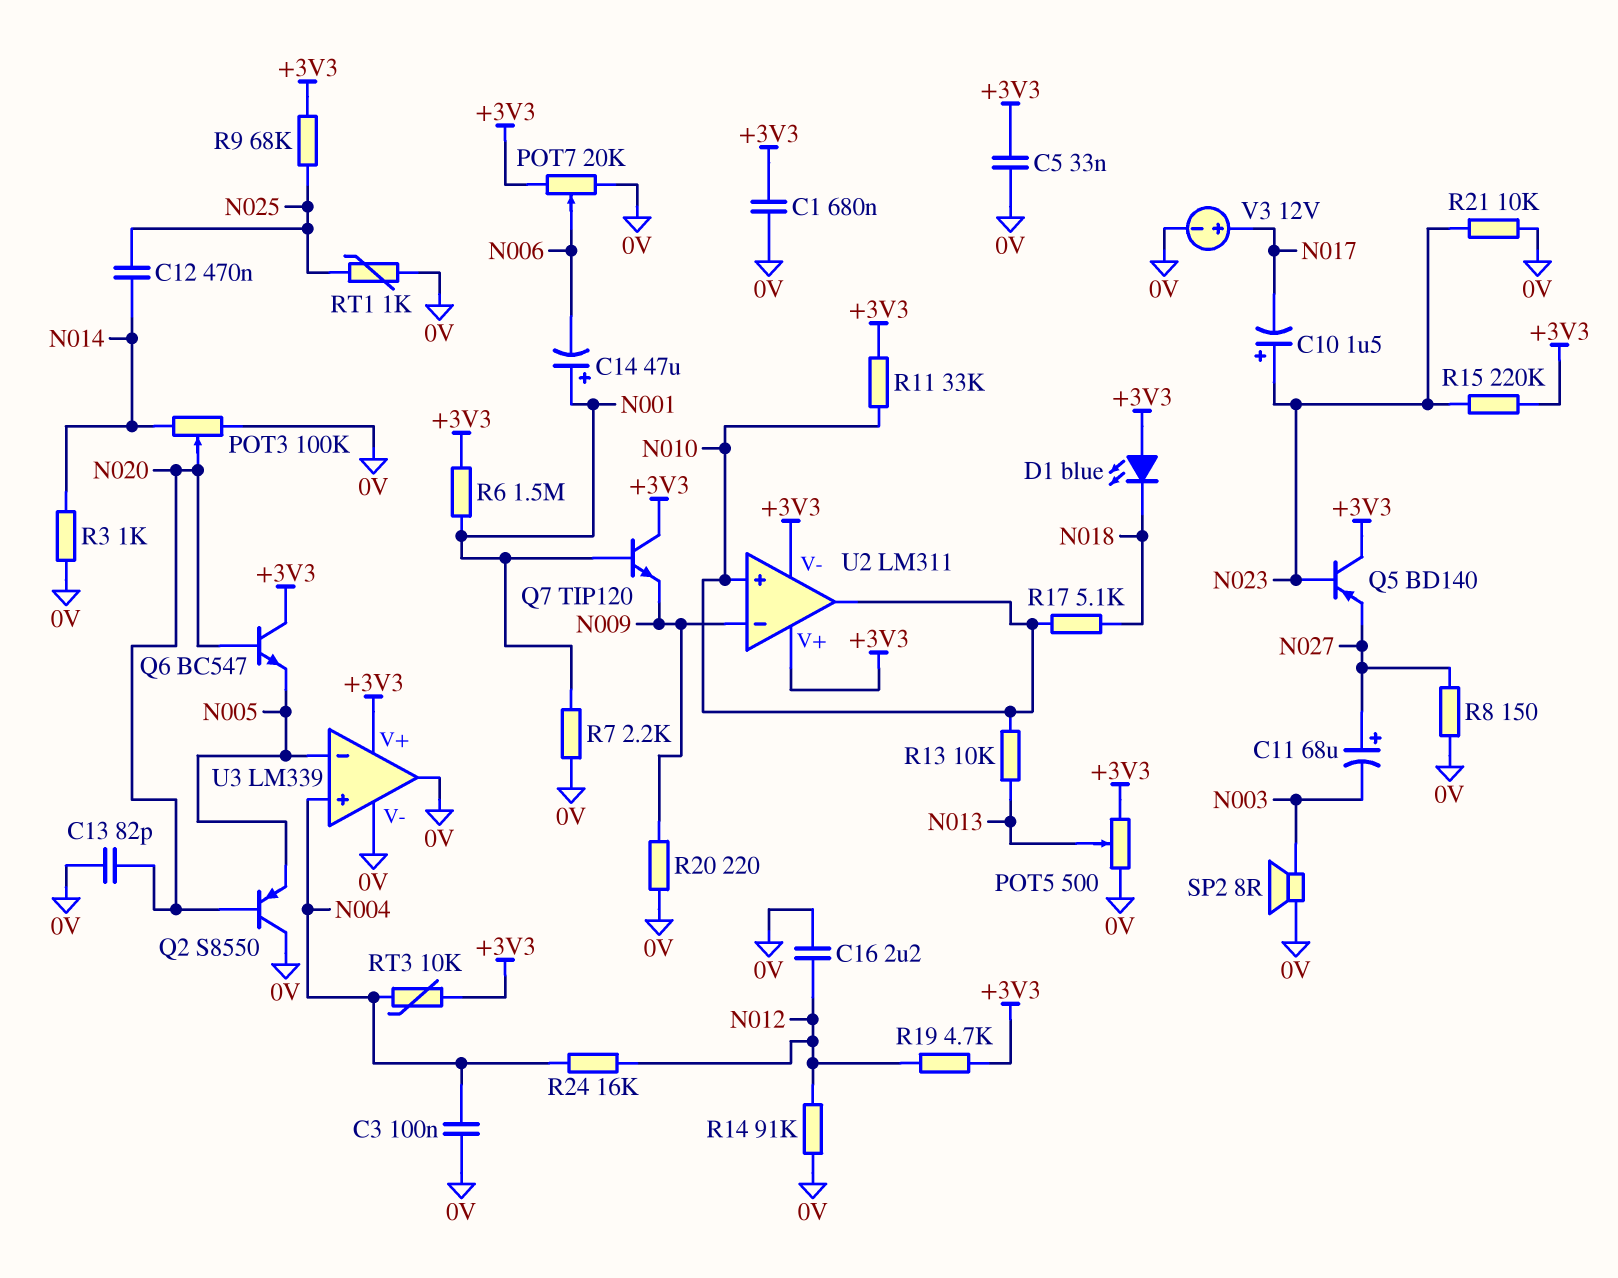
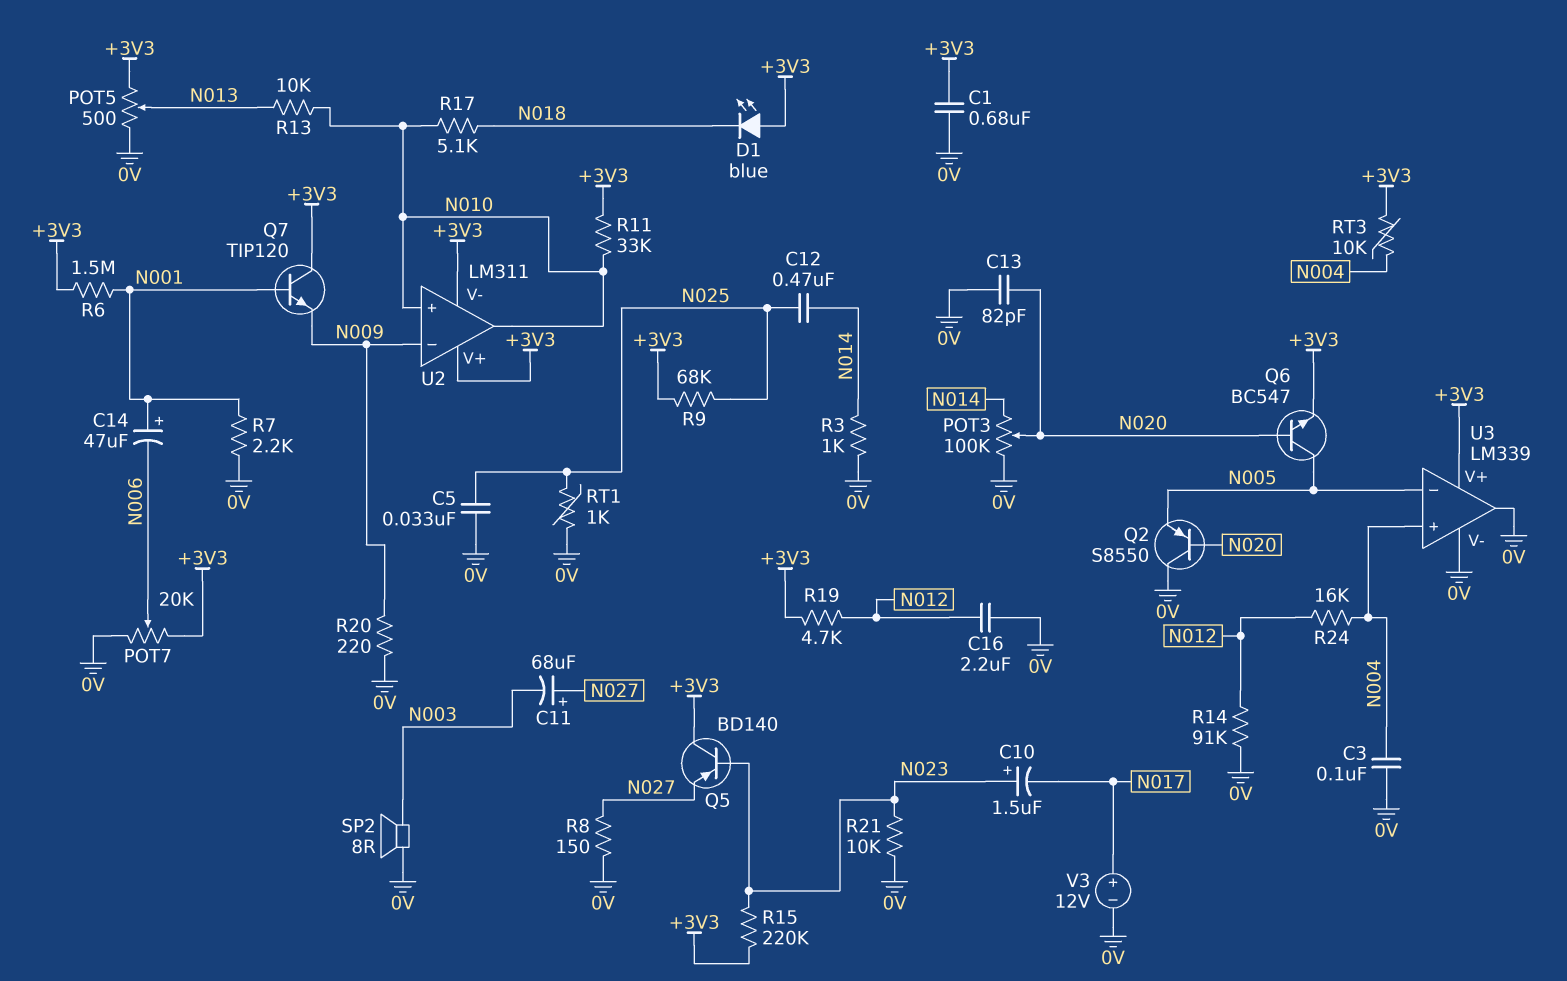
C5: 33nF (+3V3, 0V) -> 33nF (0V, N025)
Q6: NPN BC547 (B N020, C +3V3, E N005) -> NPN BC547 (B N020, C N005, E +3V3)

